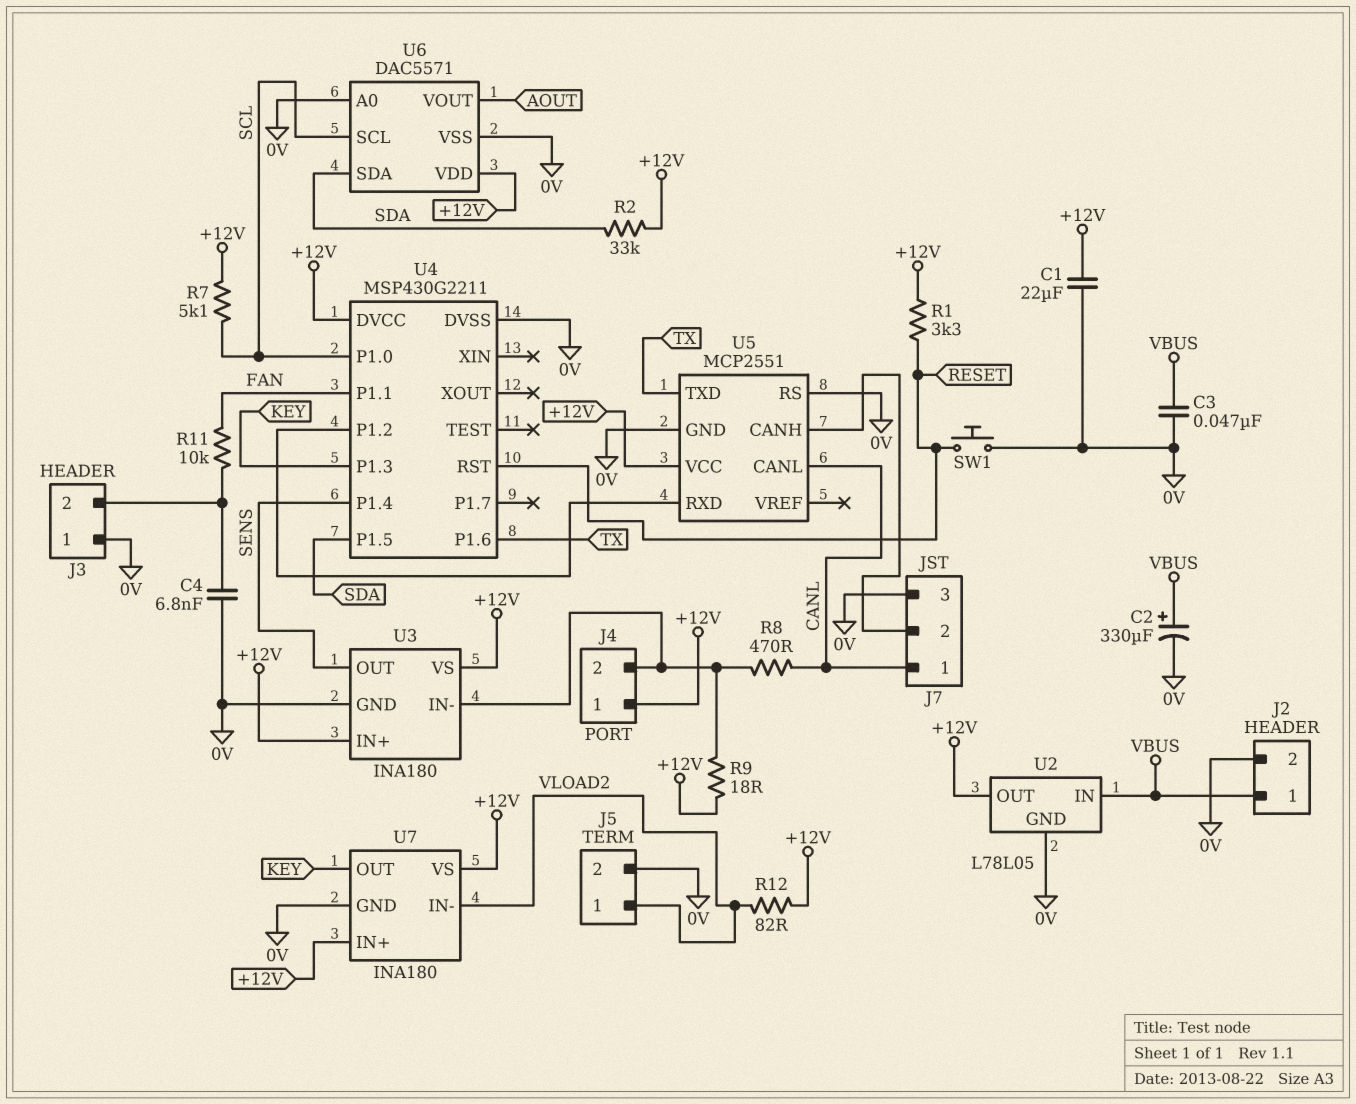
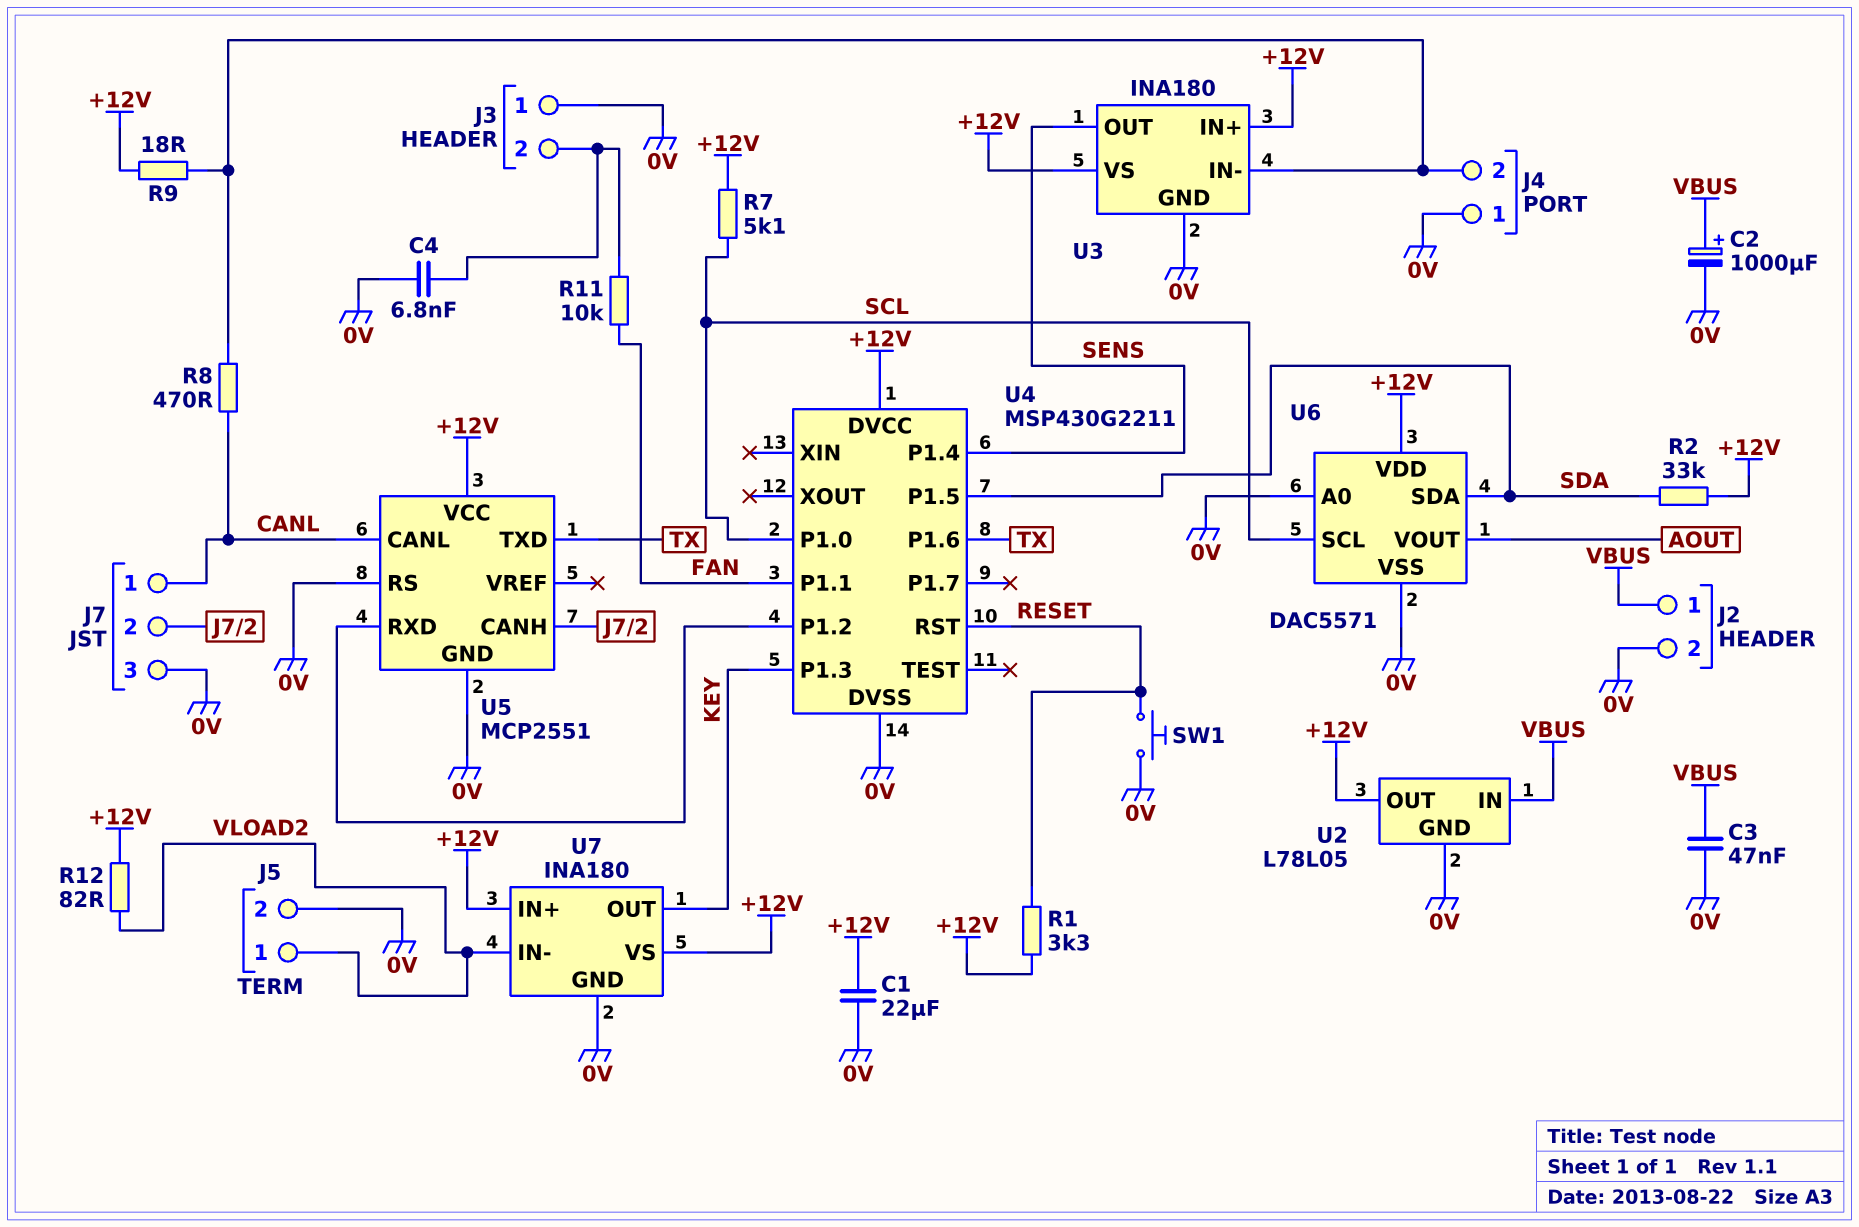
C2: 330uF (plus VBUS, minus 0V) -> 1000uF (plus VBUS, minus 0V)
J4 pin 1: +12V -> 0V

